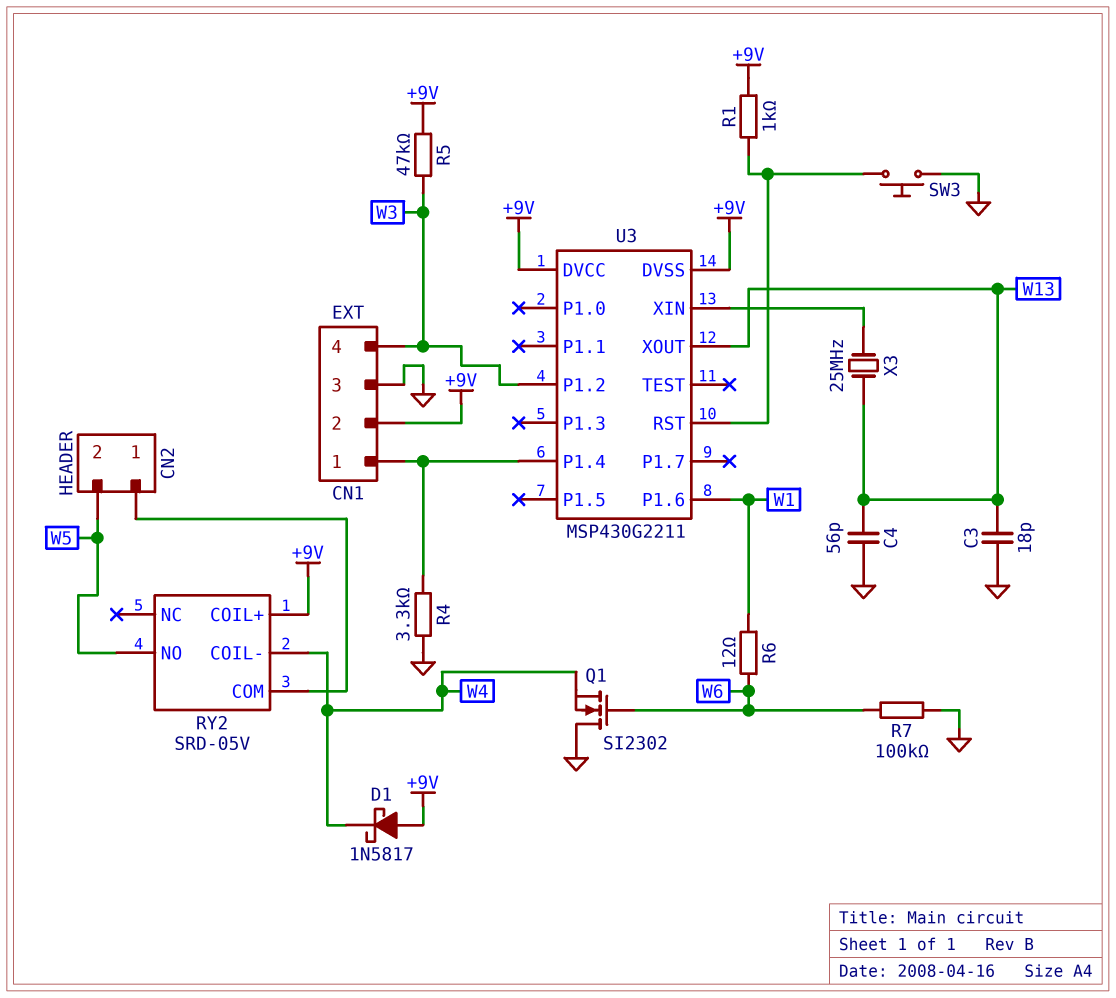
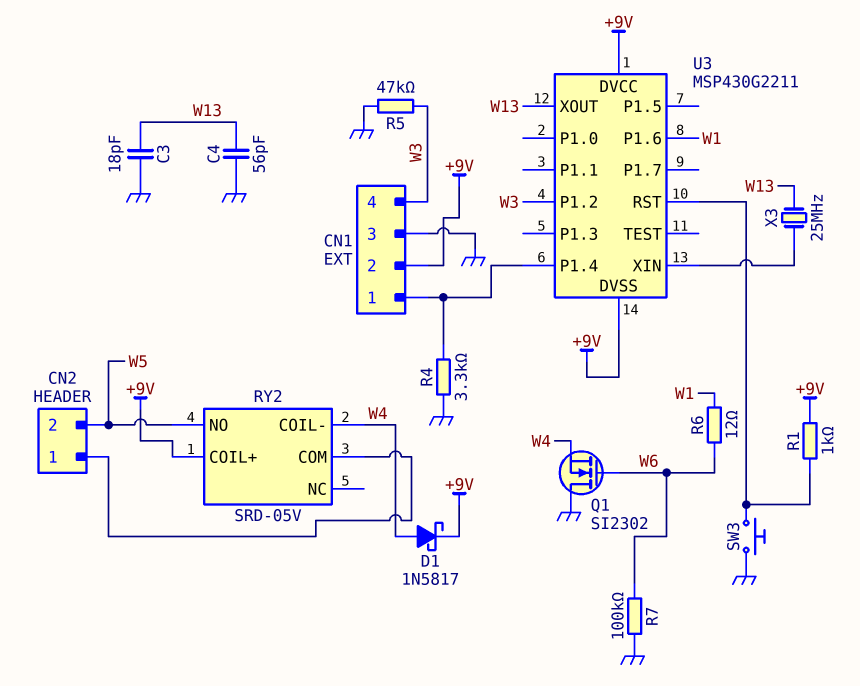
D1: schottky 1N5817 (A +9V, K W4) -> schottky 1N5817 (A W4, K +9V)
R5: 47k (+9V, W3) -> 47k (GND, W3)

